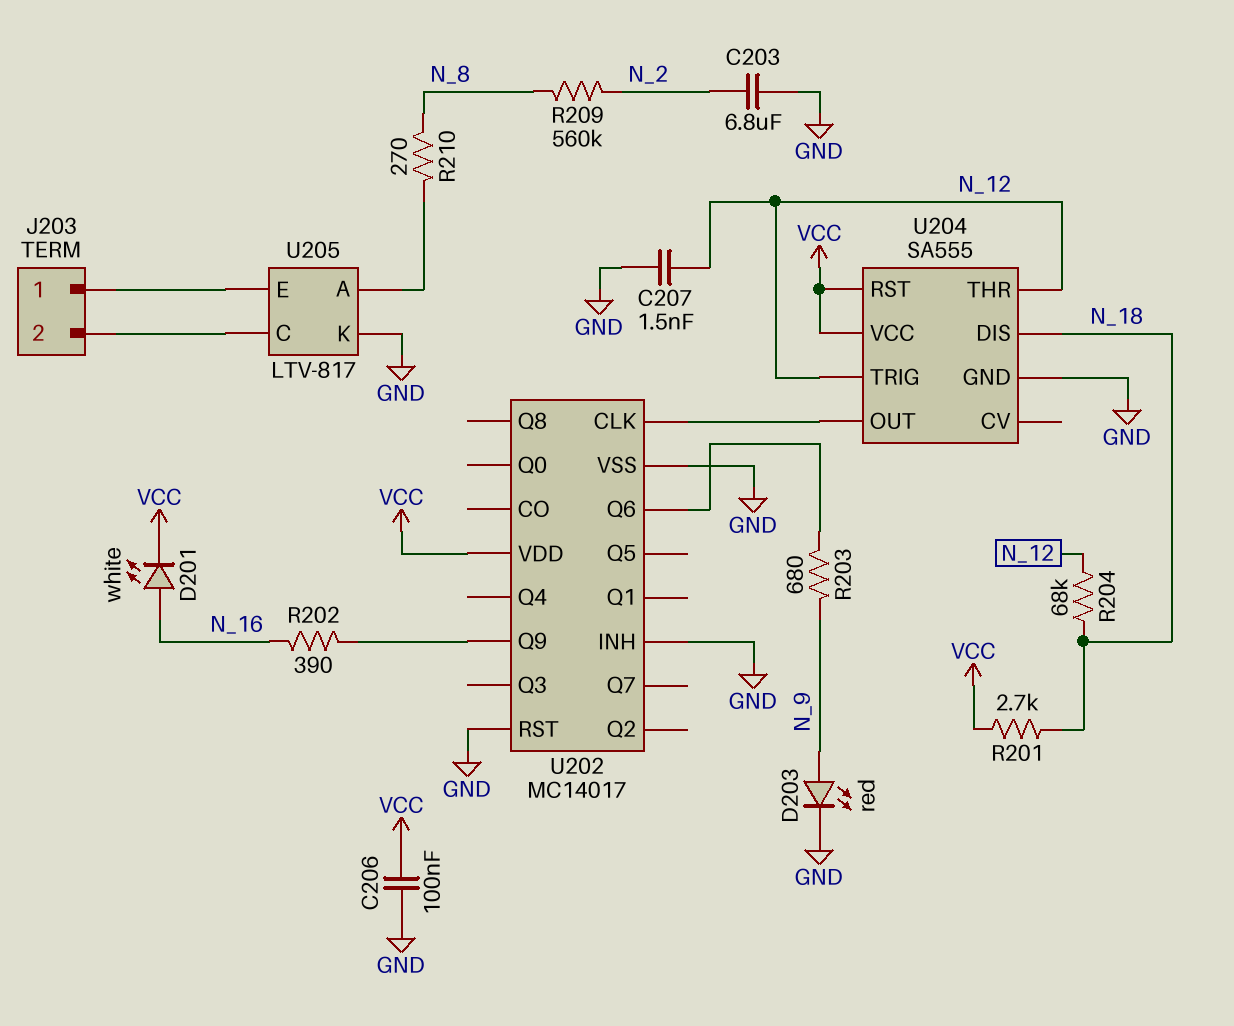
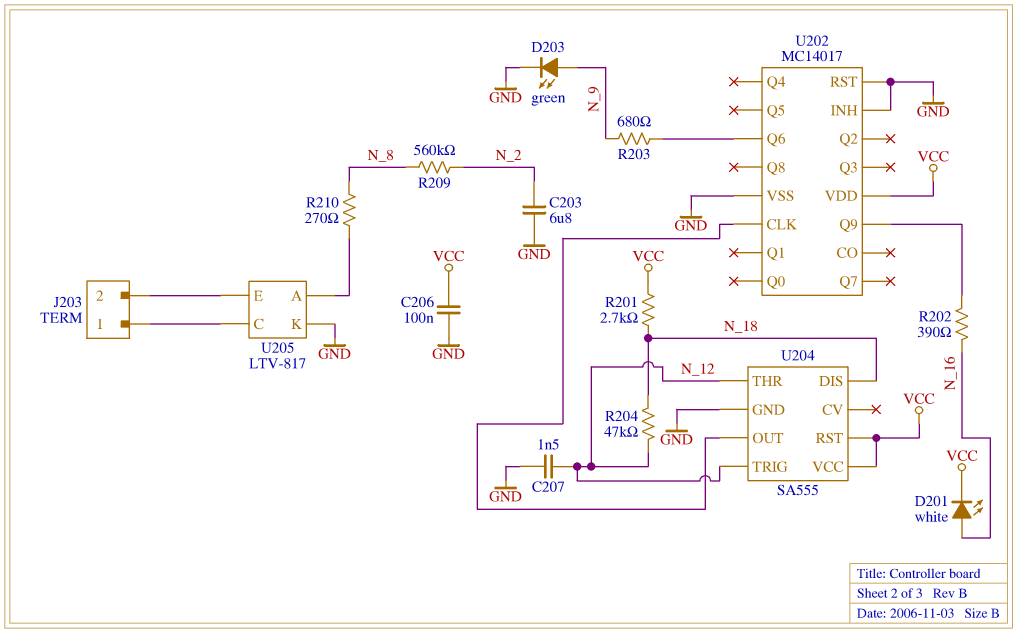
D203: LED red (A N_9, K GND) -> LED green (A N_9, K GND)
R204: 68k (N_12, N_18) -> 47k (N_12, N_18)
U205 pin C: J203/2 -> J203/1
U205 pin E: J203/1 -> J203/2

